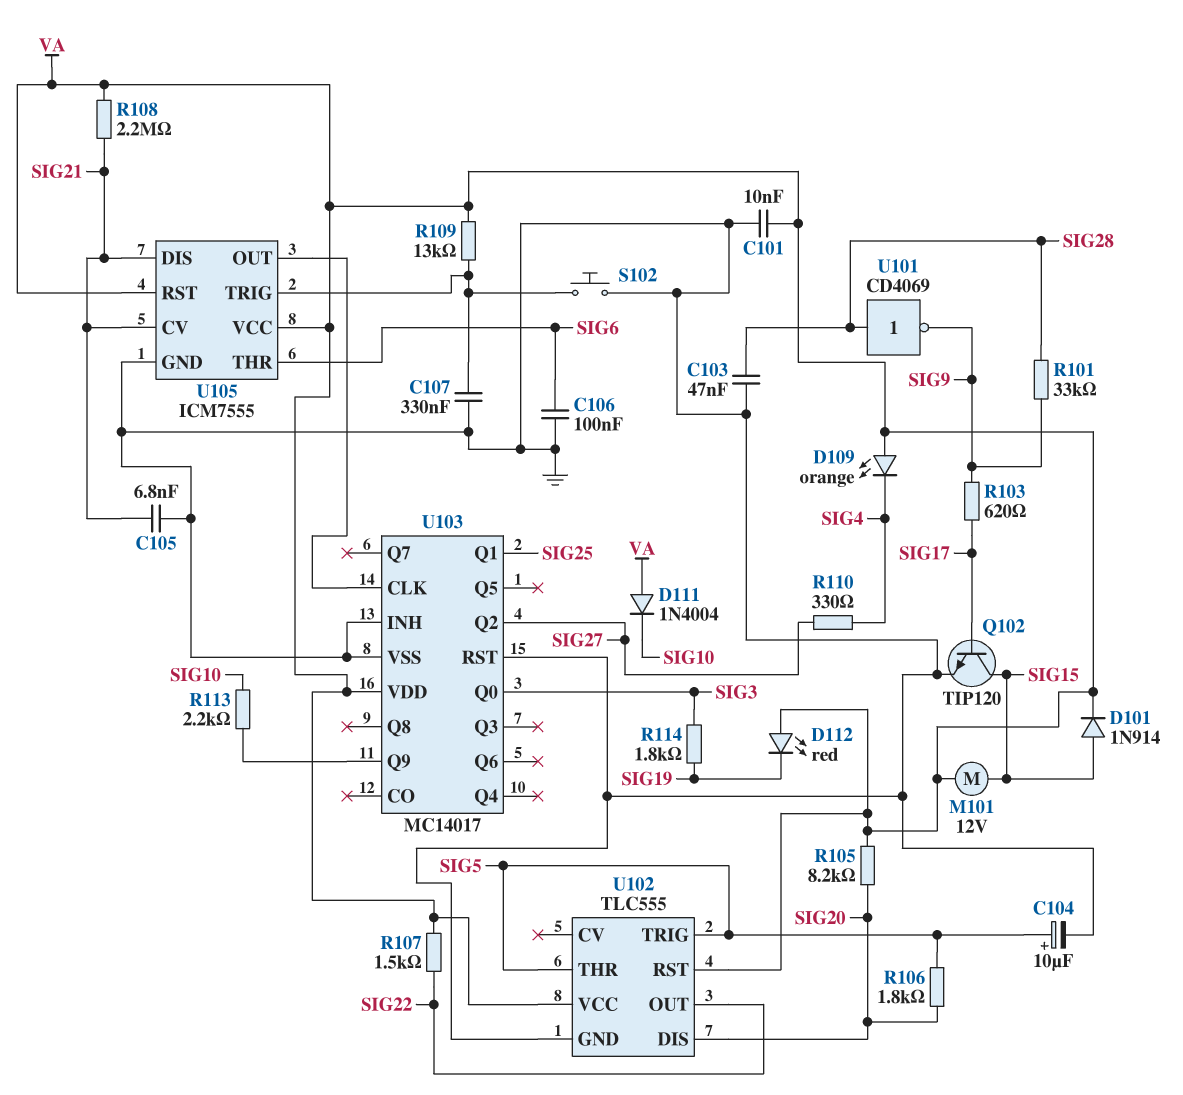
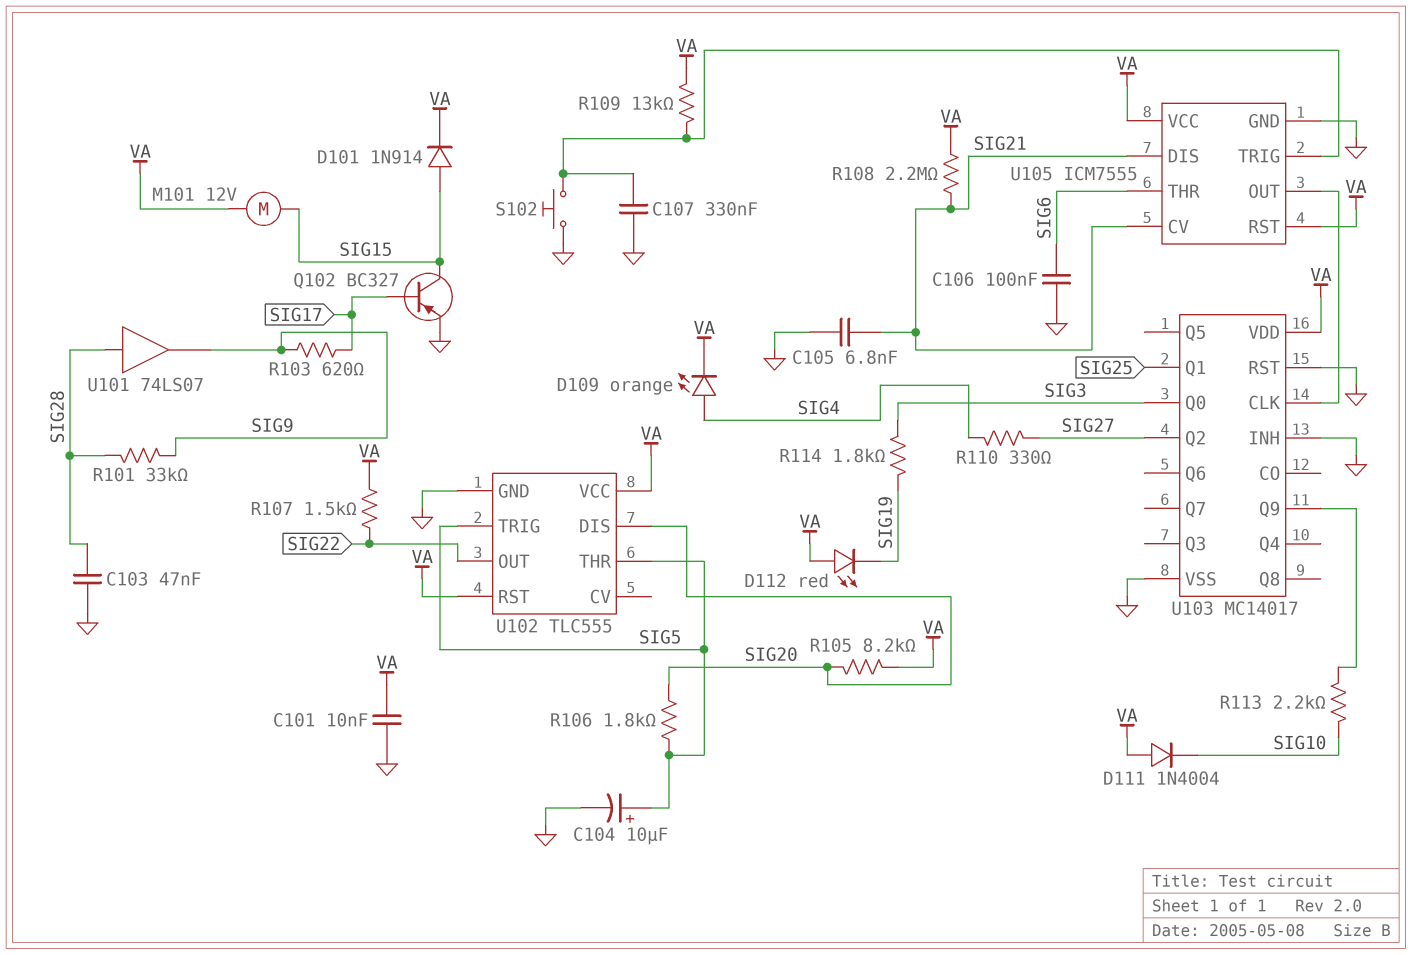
D109: LED orange (A VA, K SIG4) -> LED orange (A SIG4, K VA)
Q102: NPN TIP120 (B SIG17, C SIG15, E GND) -> PNP BC327 (B SIG17, C SIG15, E GND)
U101: NOT CD4069 (in SIG28, out SIG9) -> buffer 74LS07 (in SIG28, out SIG9)

